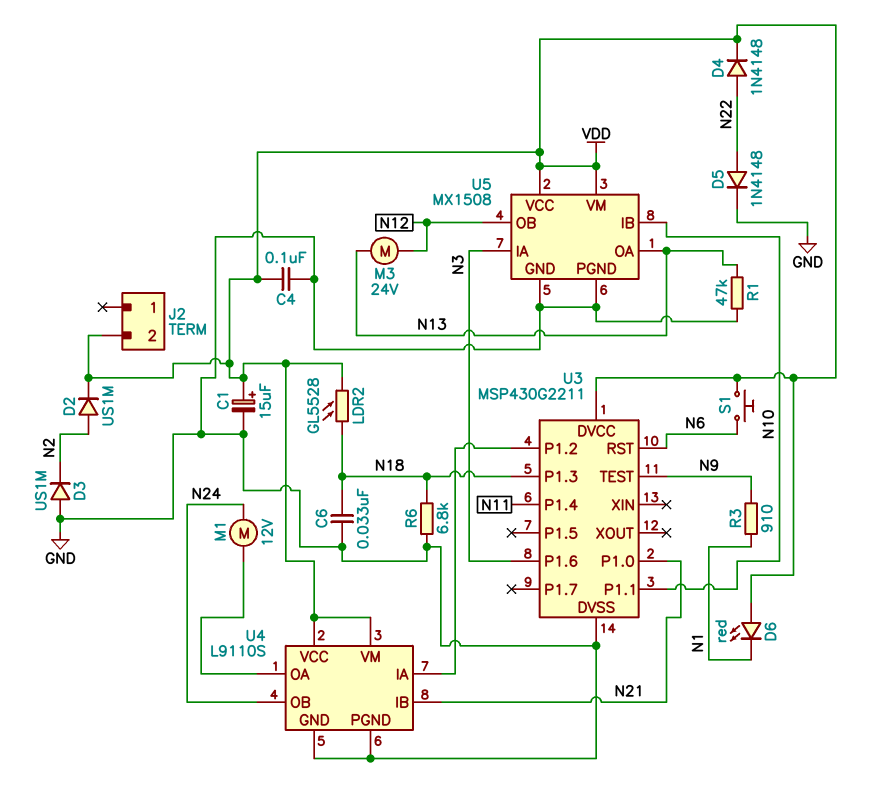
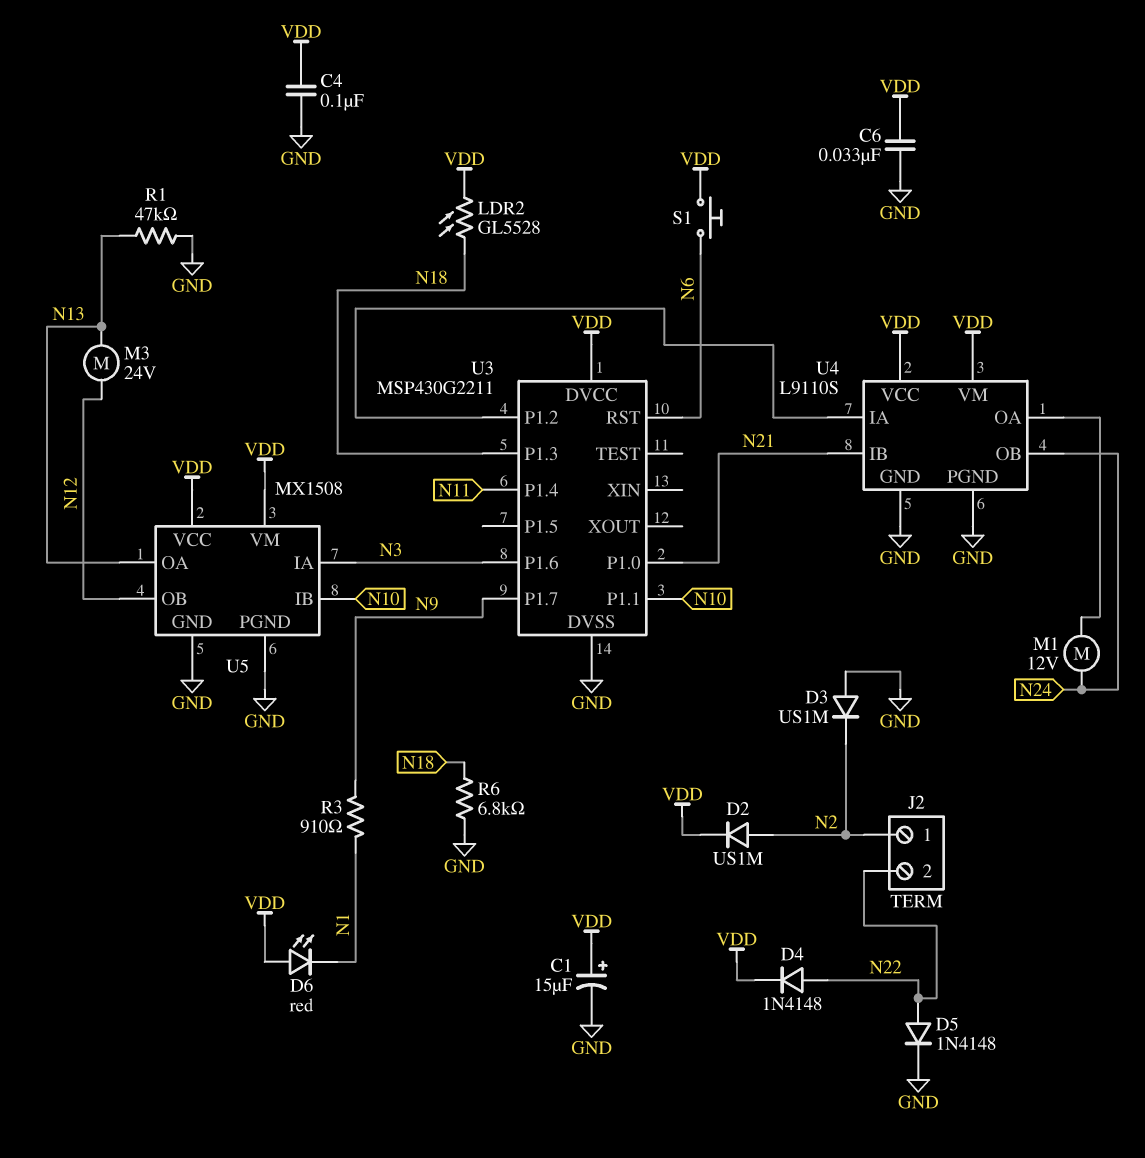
C6: 33nF (GND, N18) -> 33nF (GND, VDD)
J2 pin 1: none -> N2
J2 pin 2: VDD -> N22
U3 pin P1.7: none -> N9
U3 pin TEST: N9 -> none

